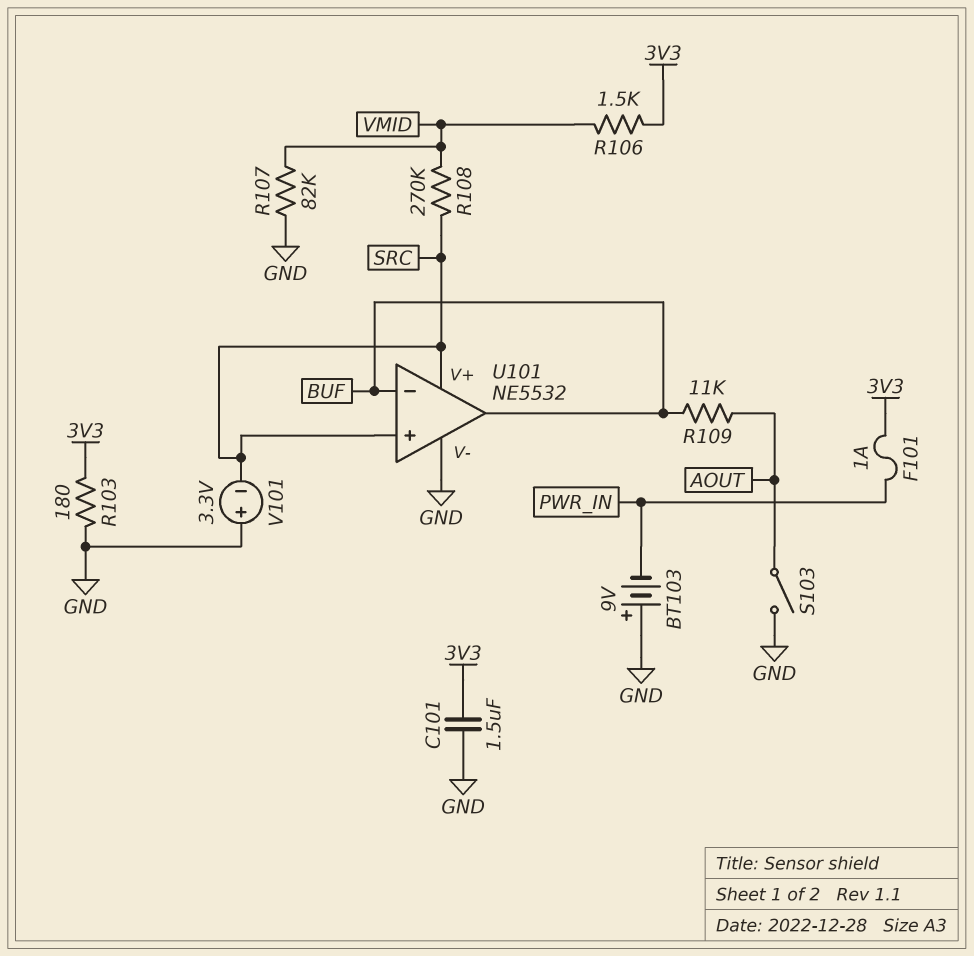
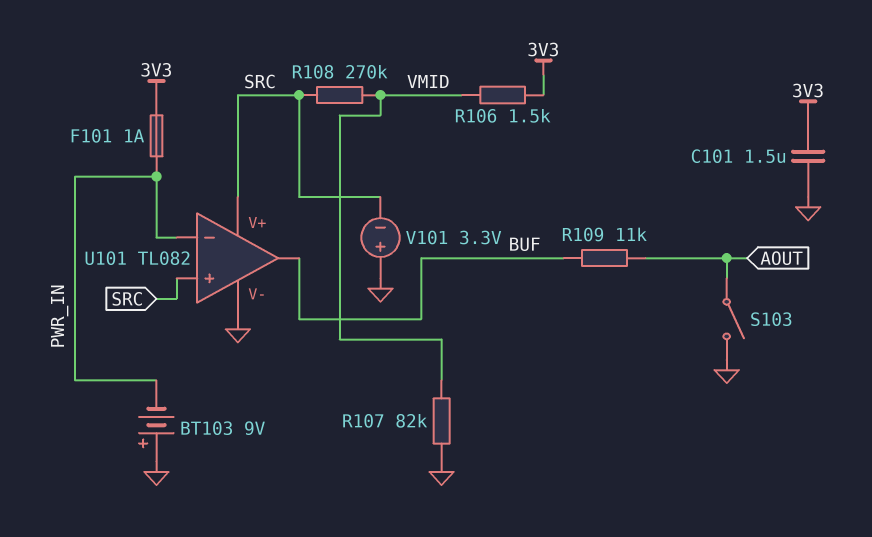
R103: 180 (3V3, GND) -> none
U101: NE5532 -> TL082
U101 pin in-: BUF -> PWR_IN

